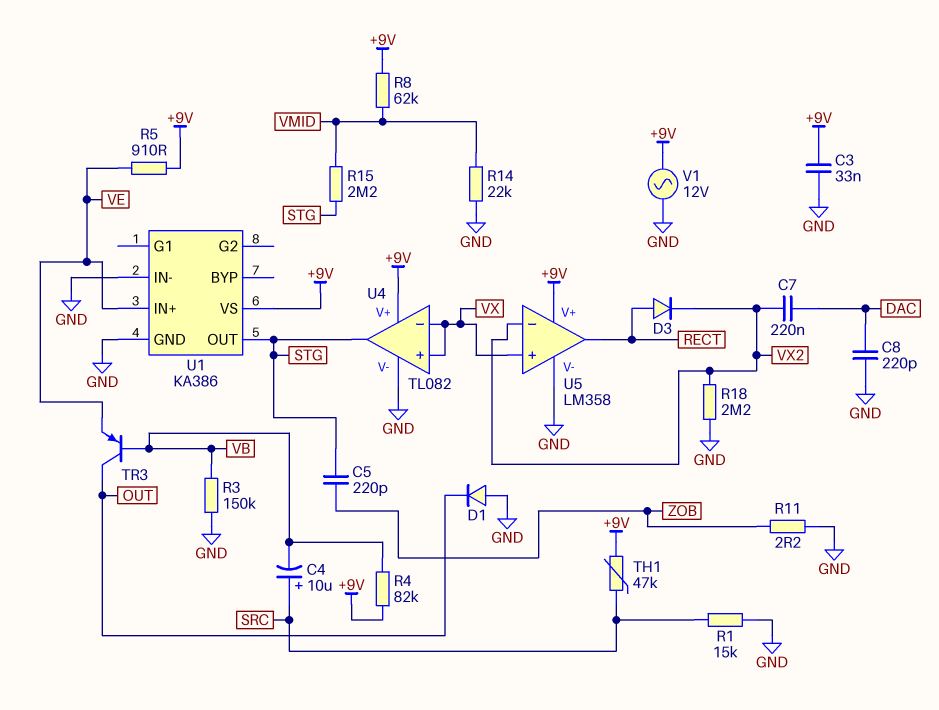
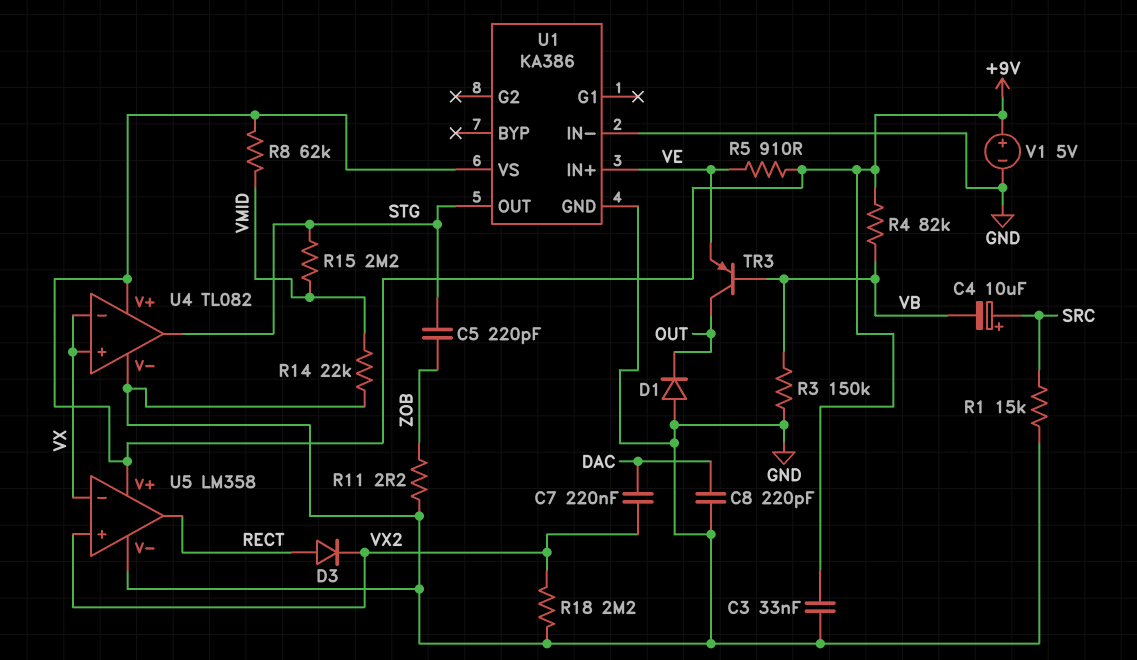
TH1: 47k (+9V, SRC) -> none
U5 pin in+: VX -> VX2
U5 pin in-: VX2 -> VX
V1: AC 12V (+9V, GND) -> 5V (plus +9V, minus GND)

